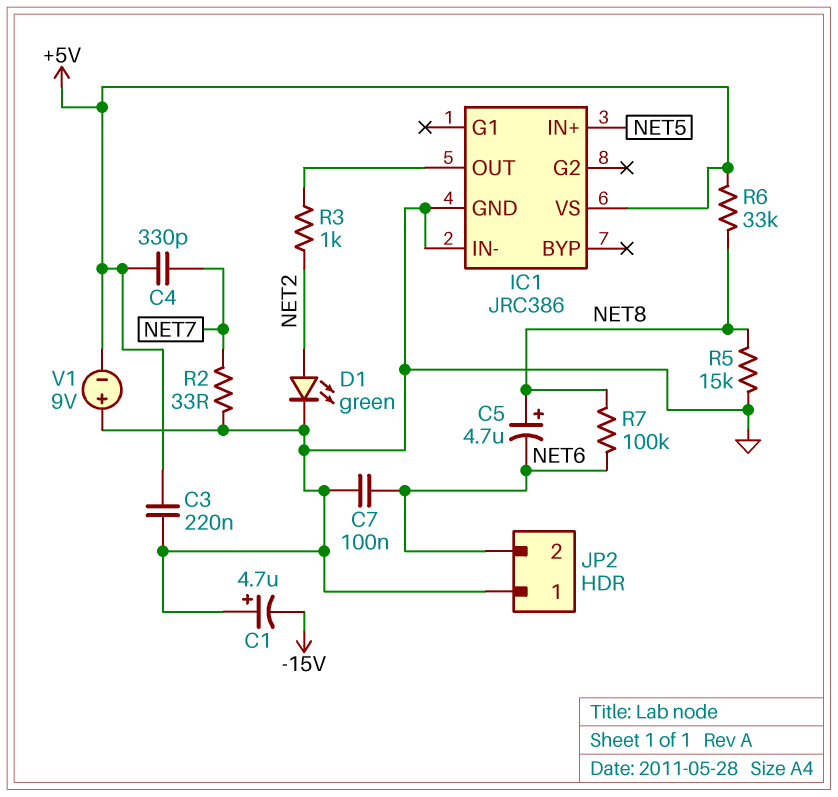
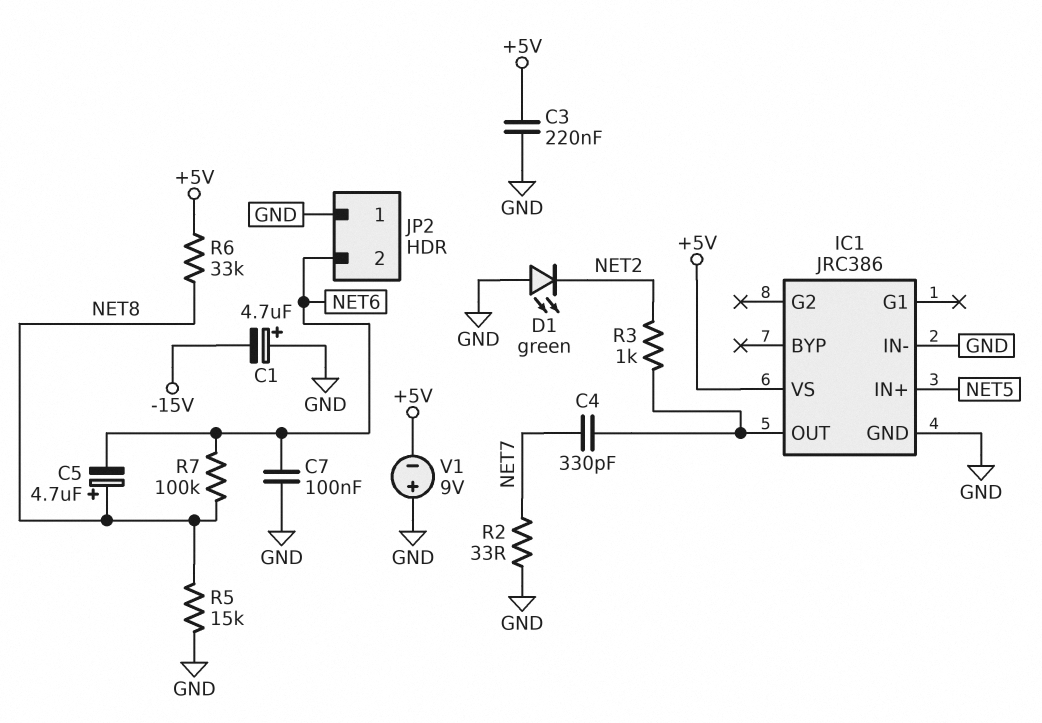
C4: 330pF (+5V, NET7) -> 330pF (IC1/OUT, NET7)
D1: LED green (A NET2, K GND) -> LED green (A GND, K NET2)

